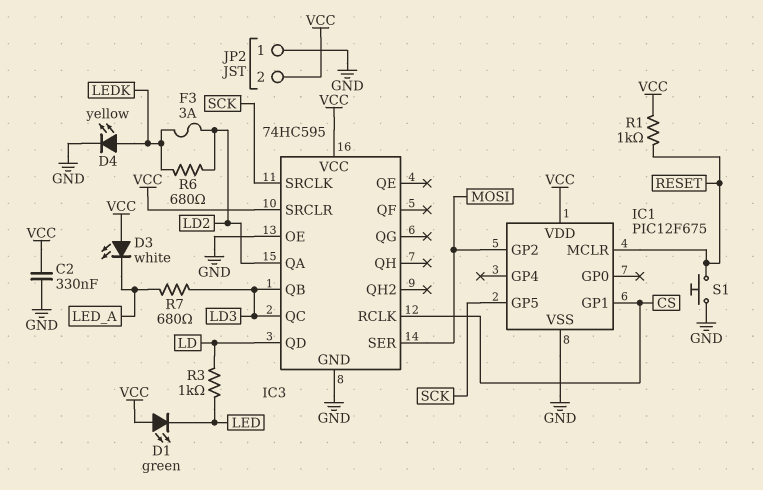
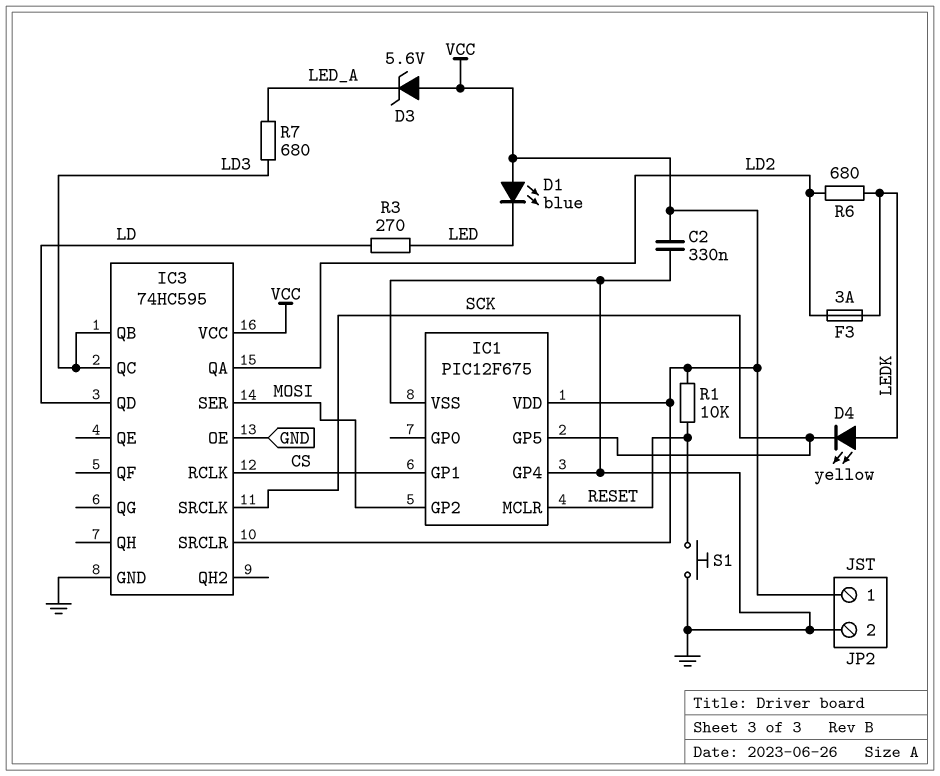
D1: LED green (A VCC, K LED) -> LED blue (A VCC, K LED)
D3: LED white (A VCC, K LED_A) -> zener 5.6V (A VCC, K LED_A)
D4: LED yellow (A LEDK, K GND) -> LED yellow (A LEDK, K SCK)
IC1 pin GP4: none -> GND
JP2 pin 1: GND -> VCC
JP2 pin 2: VCC -> GND
R1: 1k (RESET, VCC) -> 10k (RESET, VCC)
R3: 1k (LD, LED) -> 270 (LD, LED)

